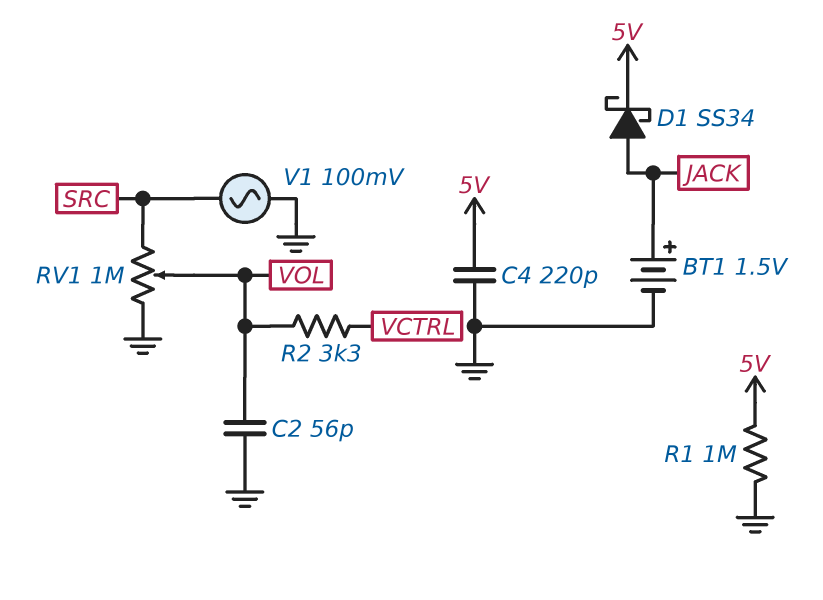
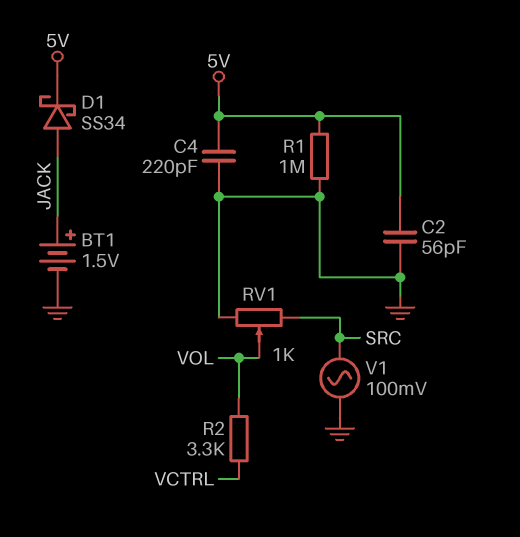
C2: 56pF (GND, VOL) -> 56pF (5V, GND)
RV1: 1M (GND, SRC, wiper VOL) -> 1k (GND, SRC, wiper VOL)

